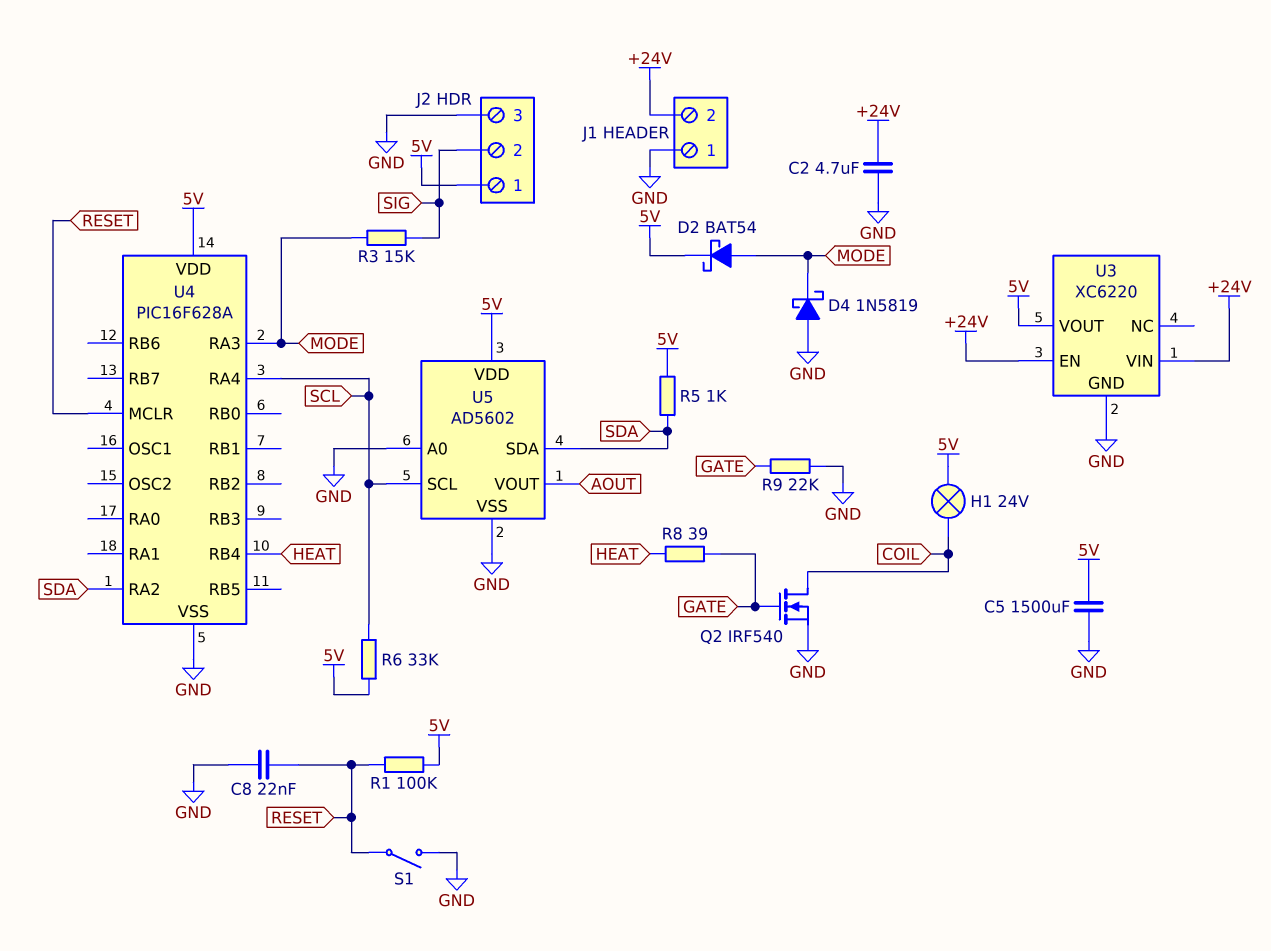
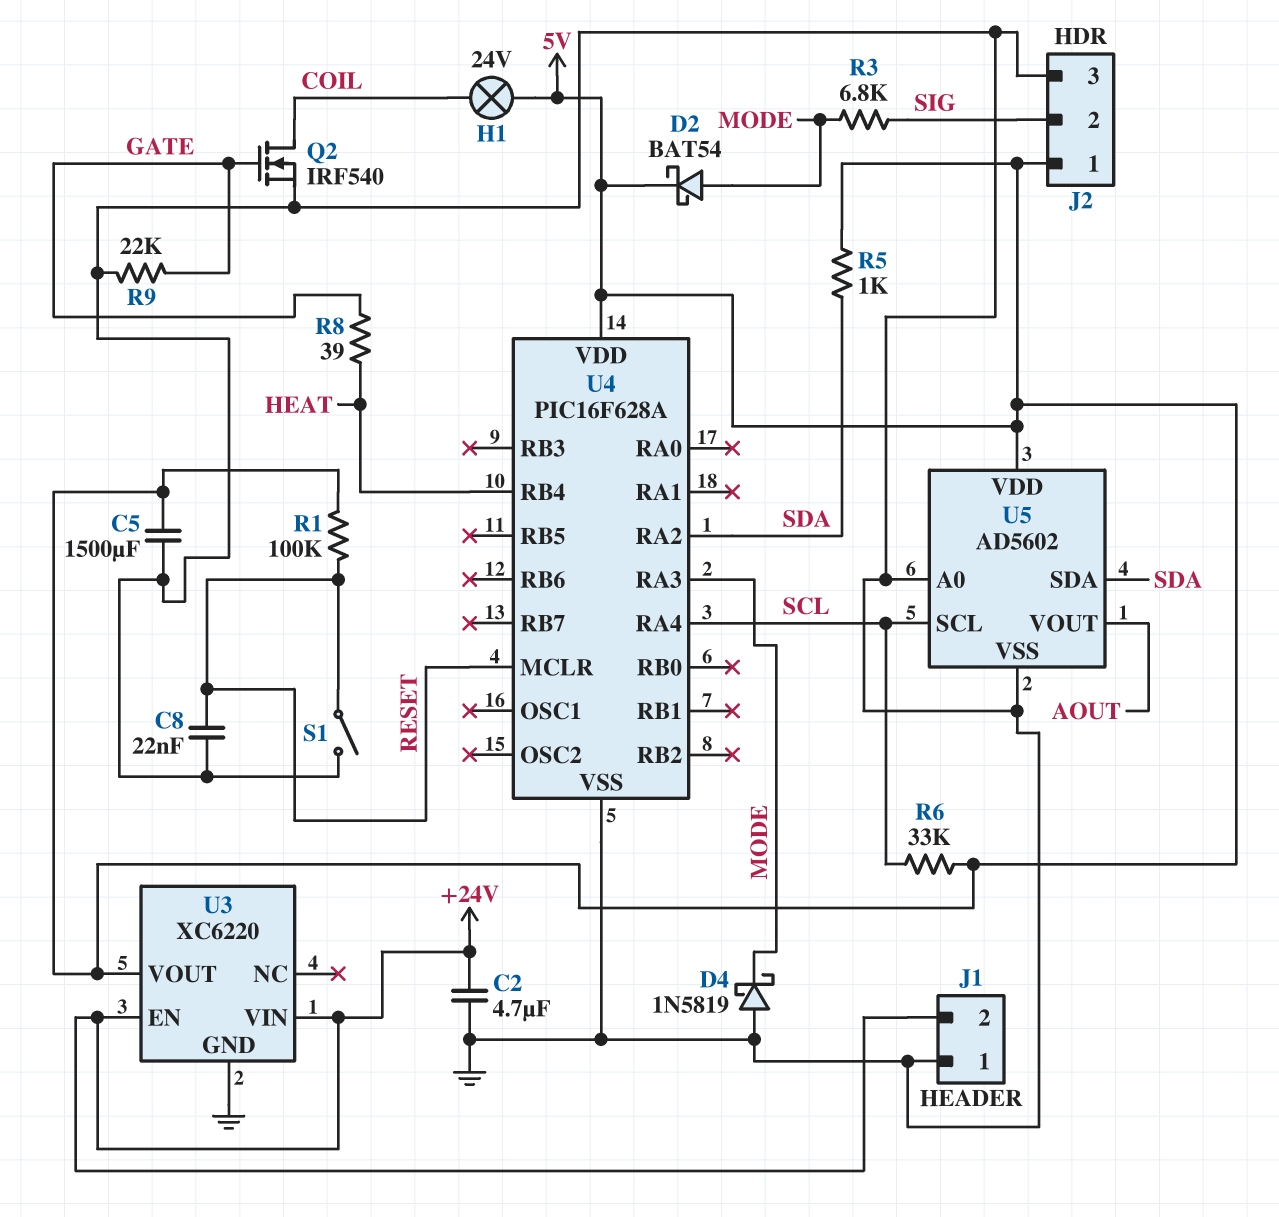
R3: 15k (MODE, SIG) -> 6.8k (MODE, SIG)

